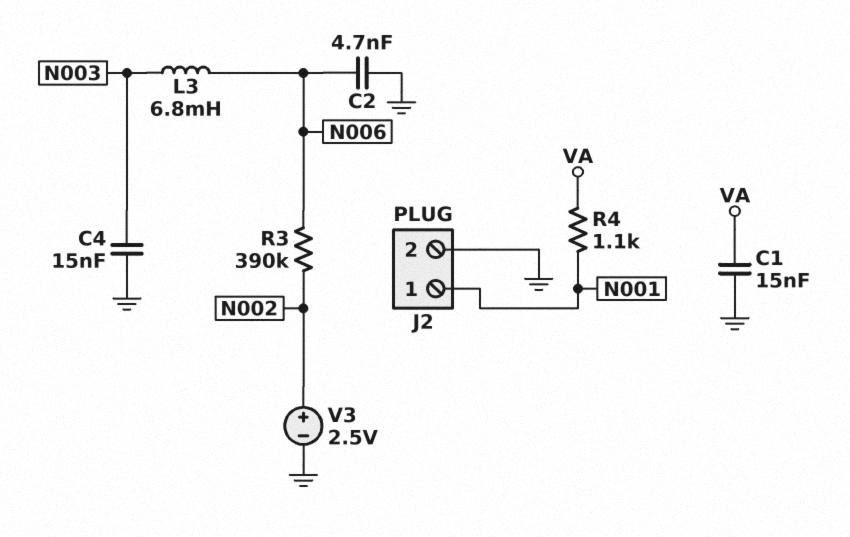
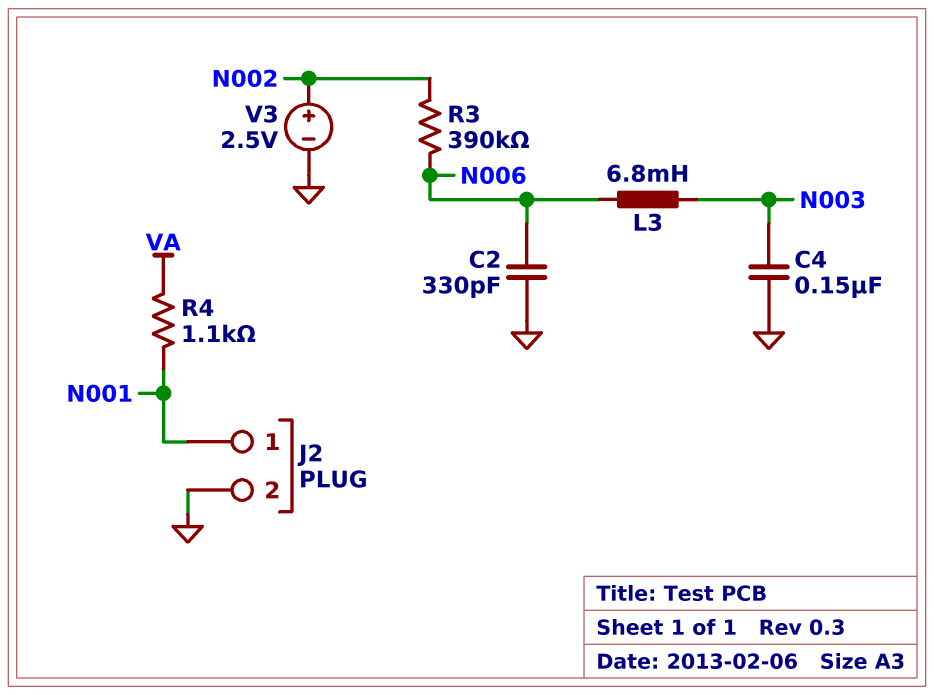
C1: 15nF (GND, VA) -> none
C2: 4.7nF (GND, N006) -> 330pF (GND, N006)
C4: 15nF (GND, N003) -> 150nF (GND, N003)

